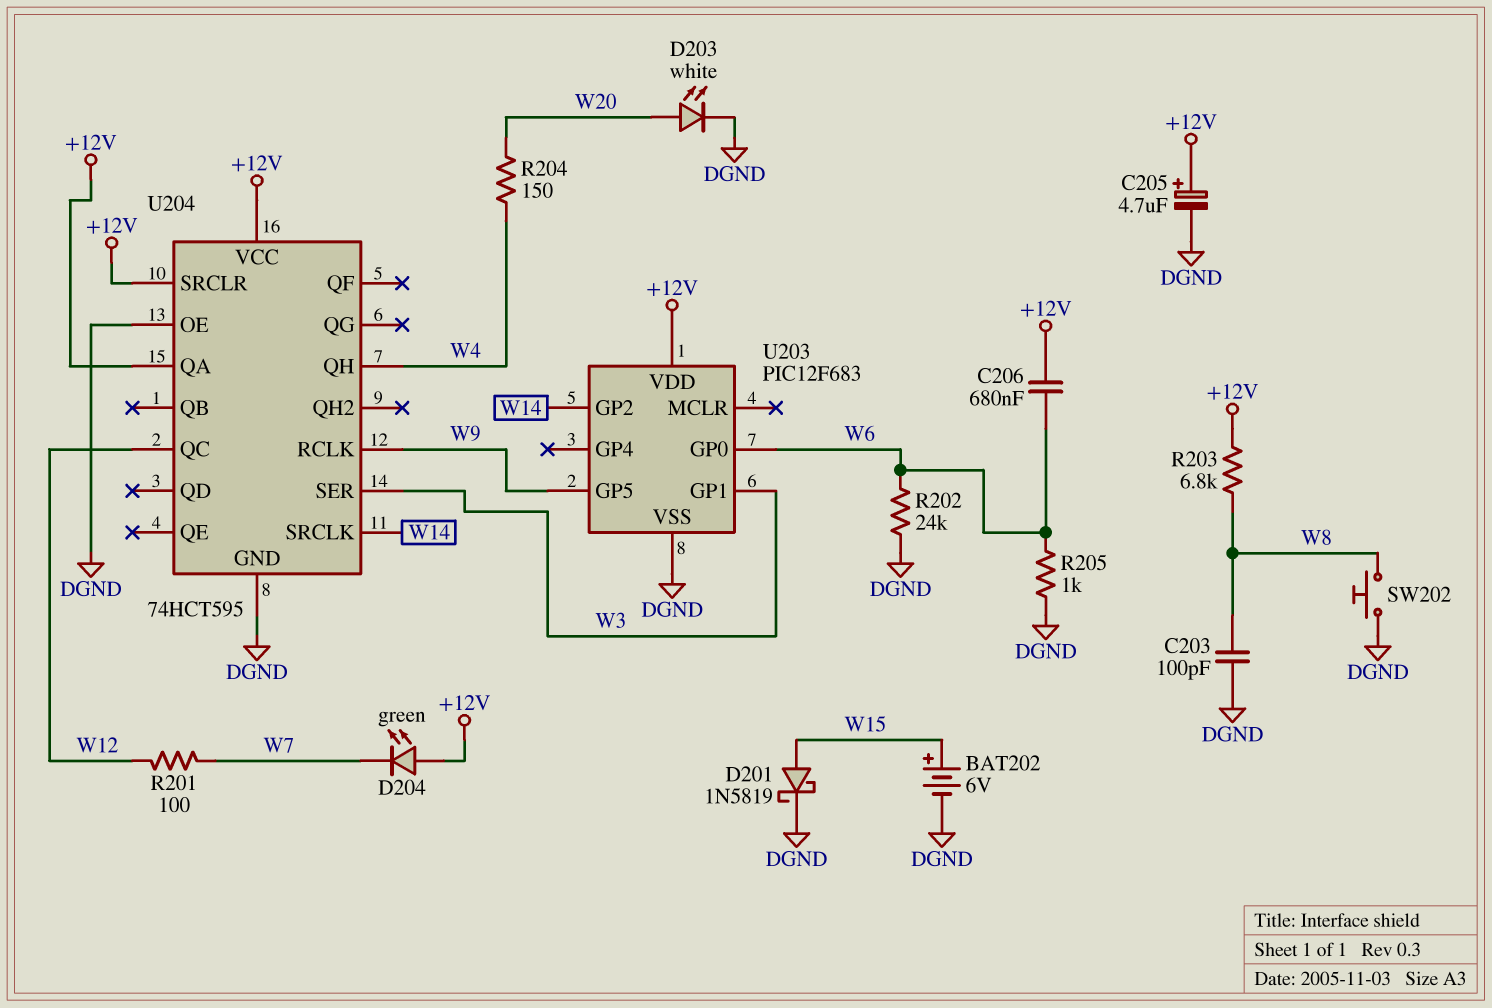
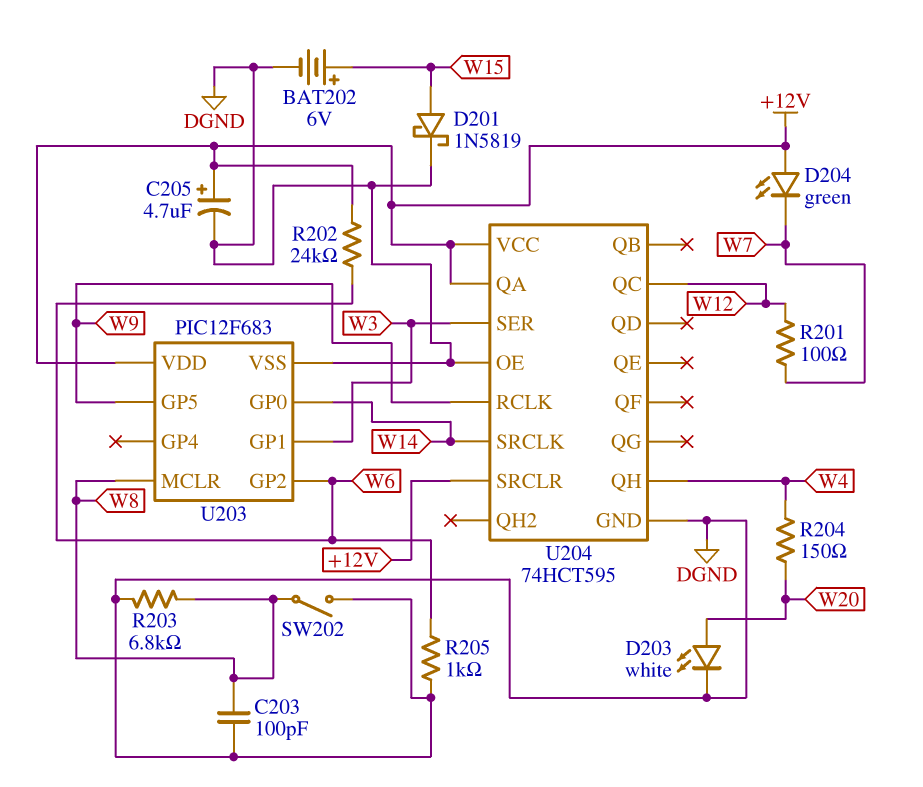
C206: 680nF (+12V, W6) -> none
R202: 24k (DGND, W6) -> 24k (+12V, W6)
R203: 6.8k (+12V, W8) -> 6.8k (DGND, W8)
SW202: button (DGND, W8) -> switch (DGND, W8)
U203 pin GP0: W6 -> W14
U203 pin GP2: W14 -> W6
U203 pin MCLR: none -> W8

